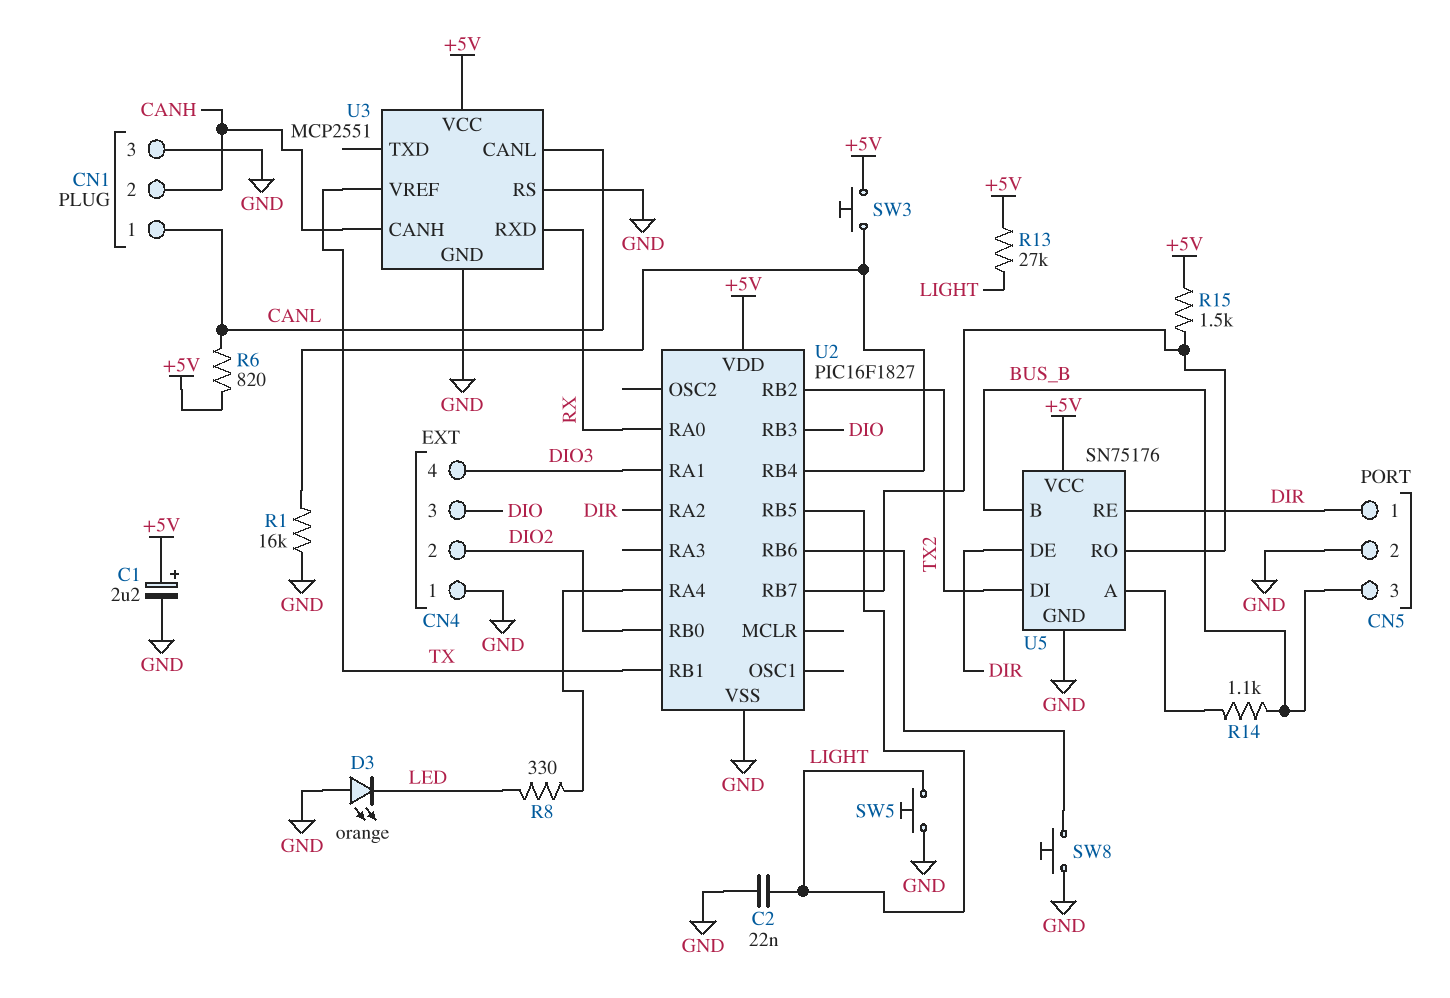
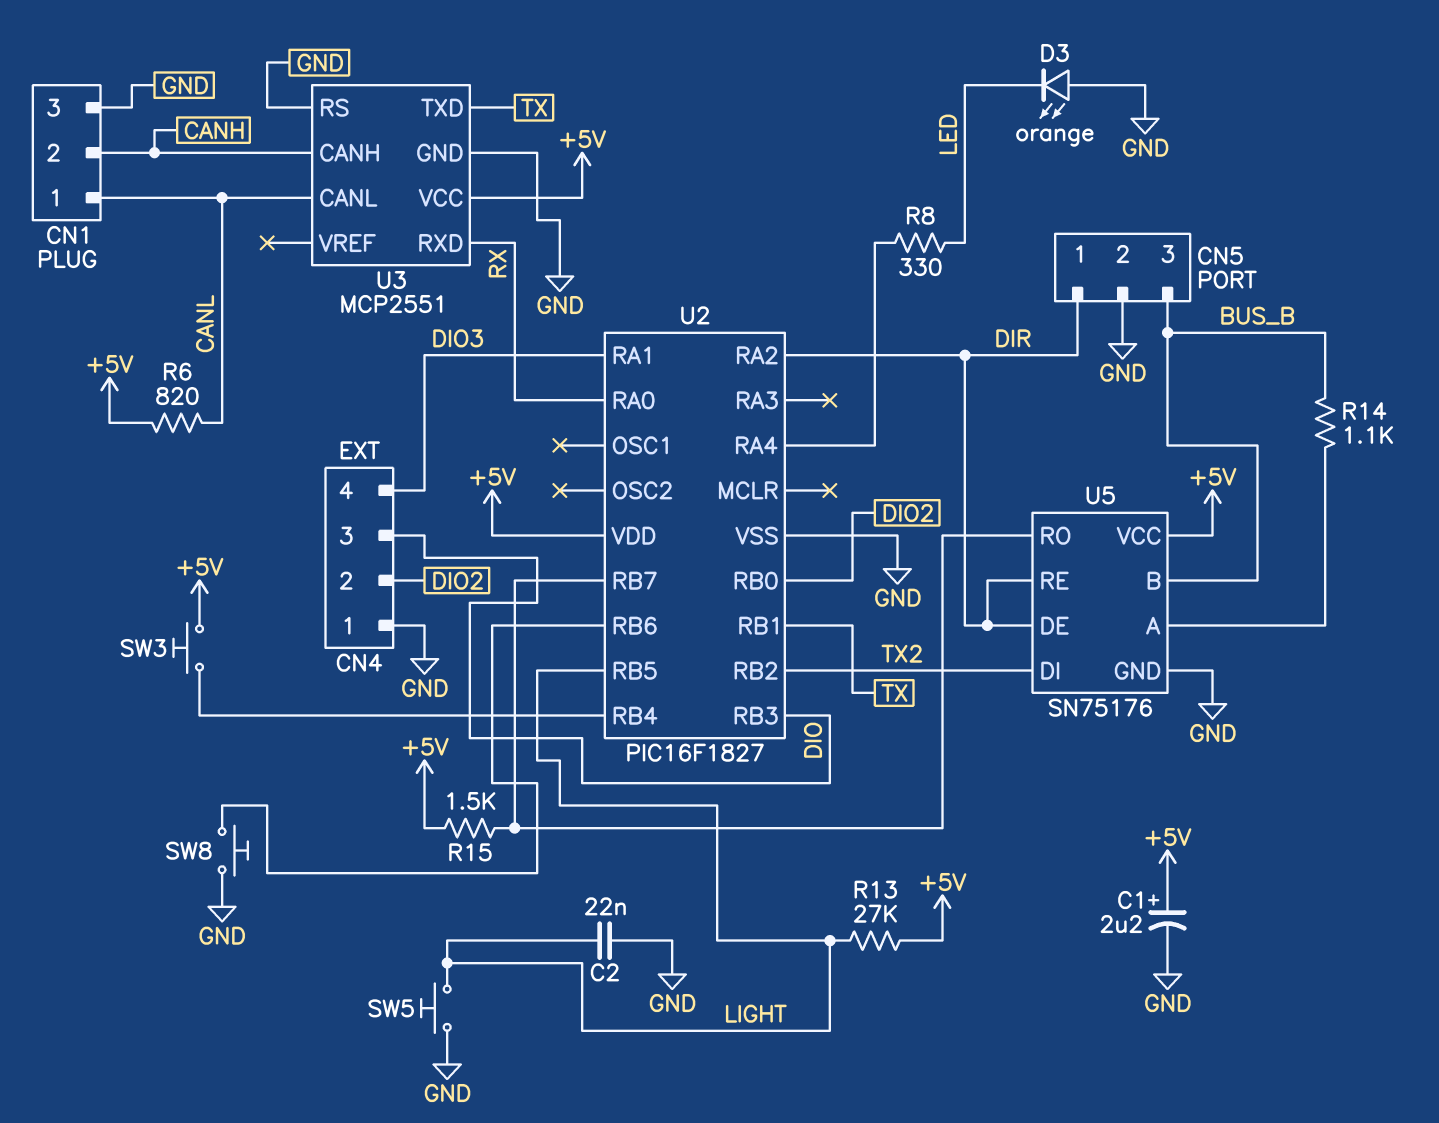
R1: 16k (GND, U2/RB4) -> none
U3 pin TXD: none -> TX
U3 pin VREF: TX -> none

